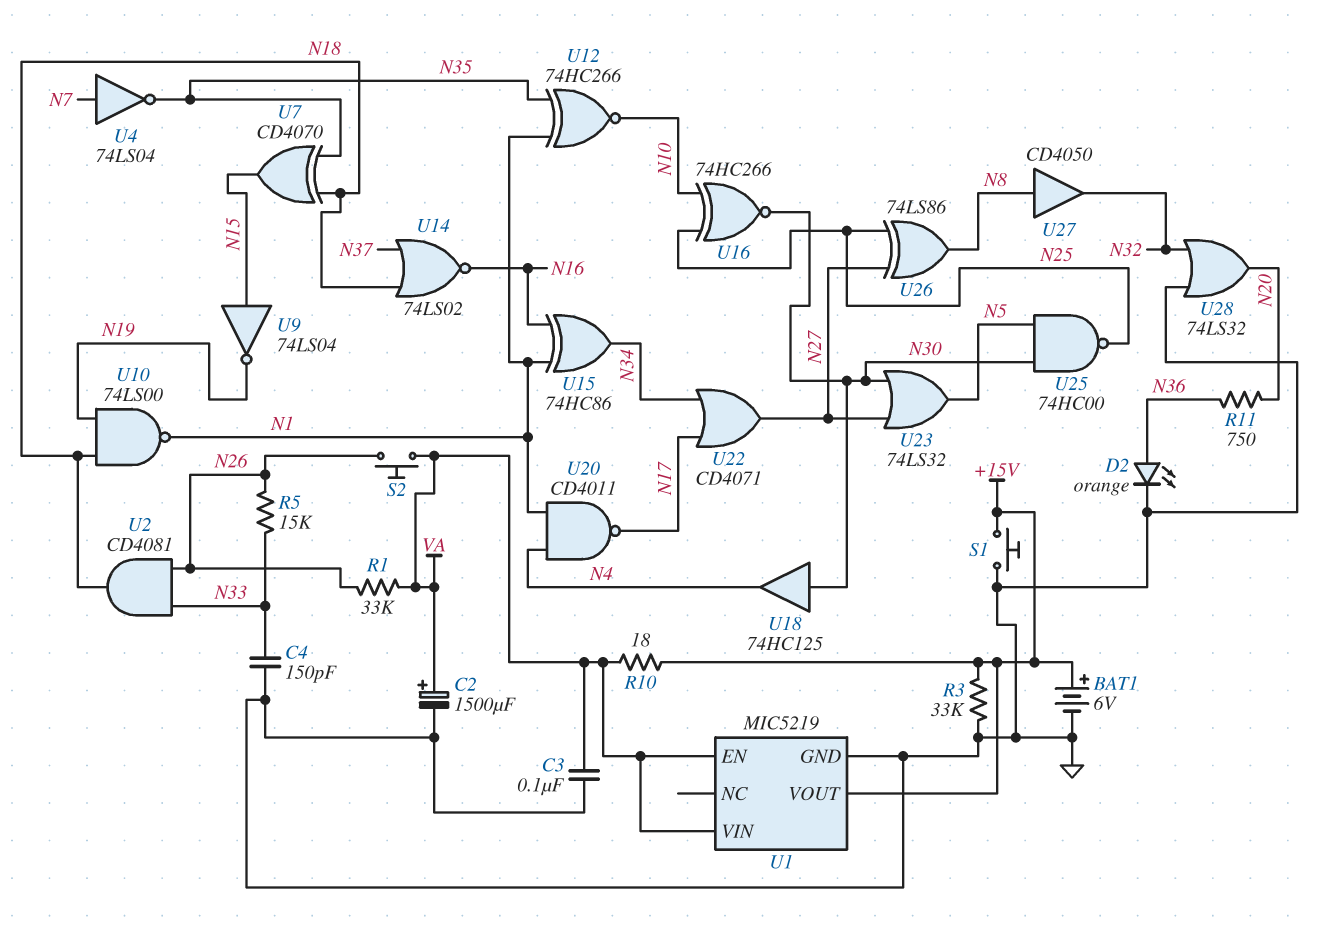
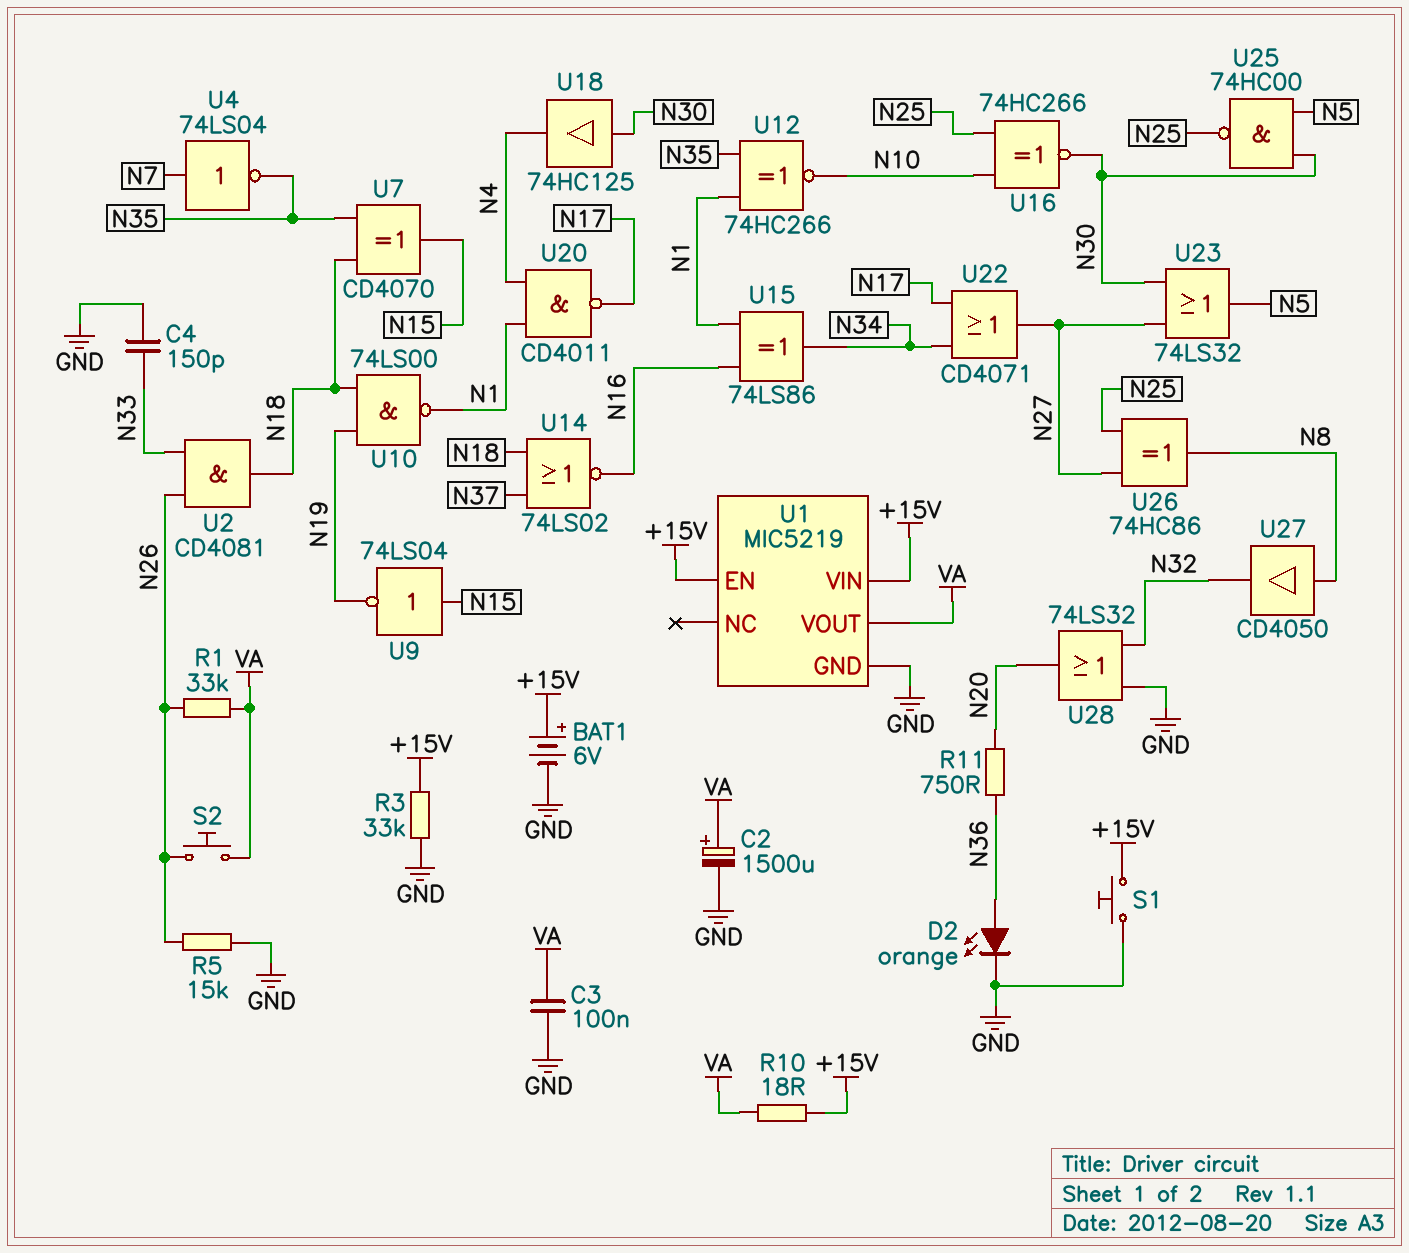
R5: 15k (N26, N33) -> 15k (GND, N26)
U1 pin EN: VA -> +15V
U1 pin VIN: VA -> +15V
U1 pin VOUT: +15V -> VA
U15: XOR 74HC86 (in N1, in N16, out N34) -> XOR 74LS86 (in N1, in N16, out N34)
U26: XOR 74LS86 (in N25, in N27, out N8) -> XOR 74HC86 (in N25, in N27, out N8)

